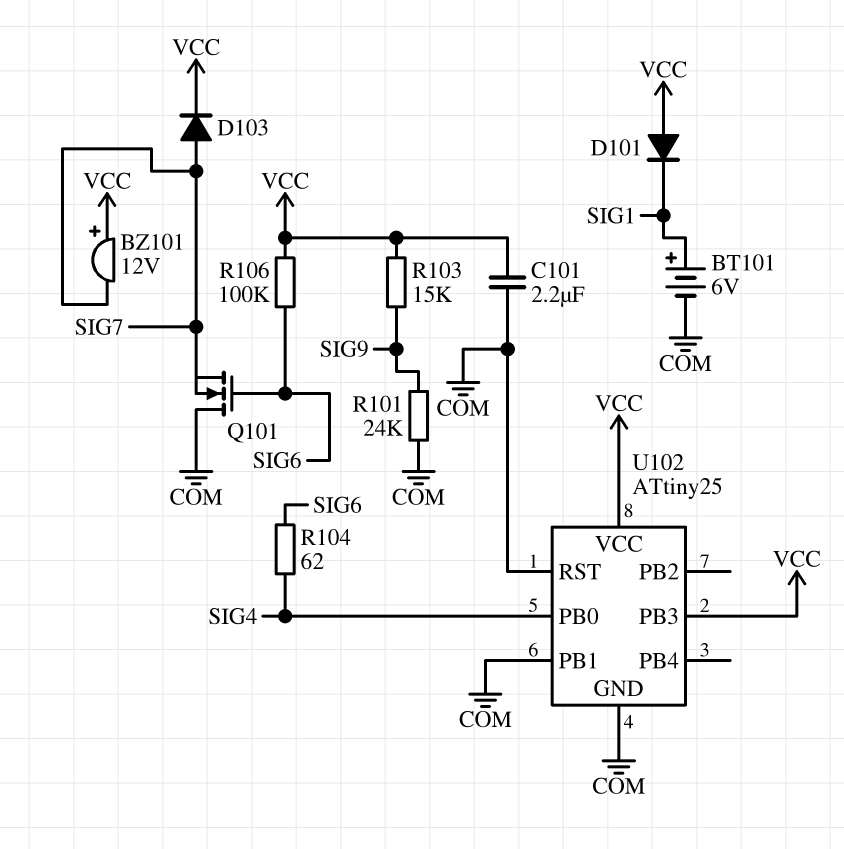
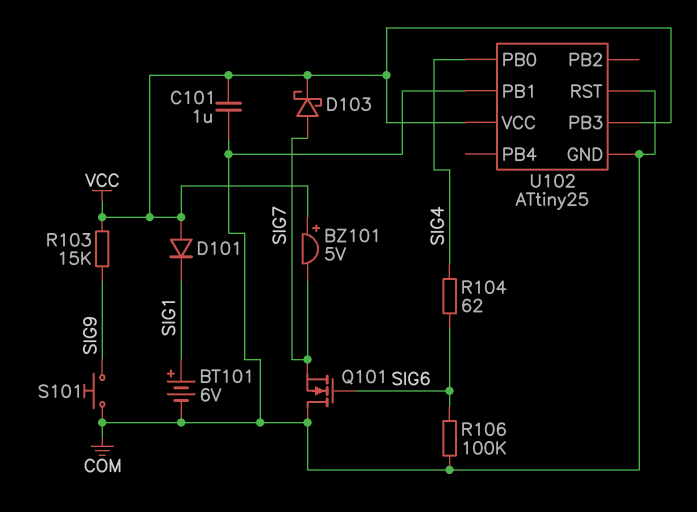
BZ101: buzzer 12V (plus VCC, minus SIG7) -> buzzer 5V (plus VCC, minus SIG7)
C101: 2.2uF (COM, VCC) -> 1uF (COM, VCC)
D103: diode (A SIG7, K VCC) -> schottky (A SIG7, K VCC)
R101: 24k (COM, SIG9) -> none
R106: 100k (SIG6, VCC) -> 100k (COM, SIG6)
S101: none -> button (COM, SIG9)

